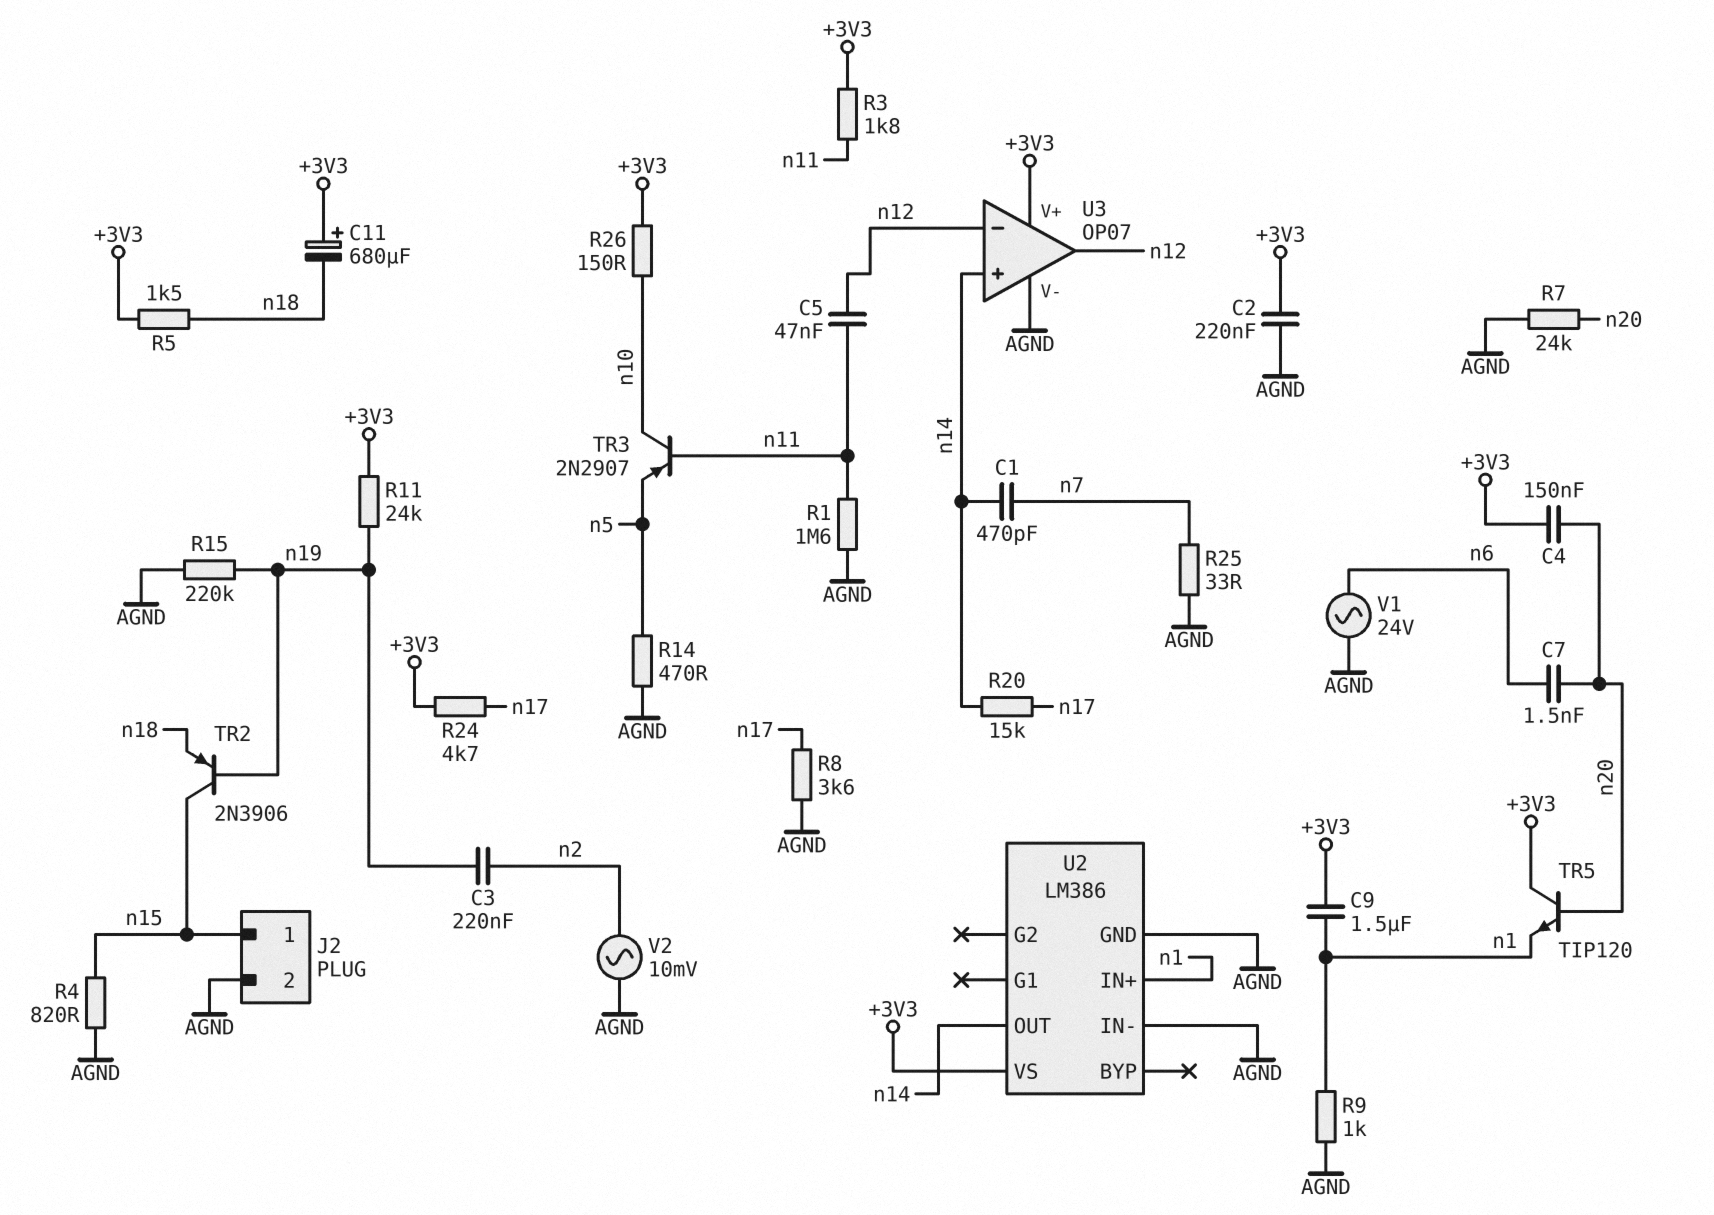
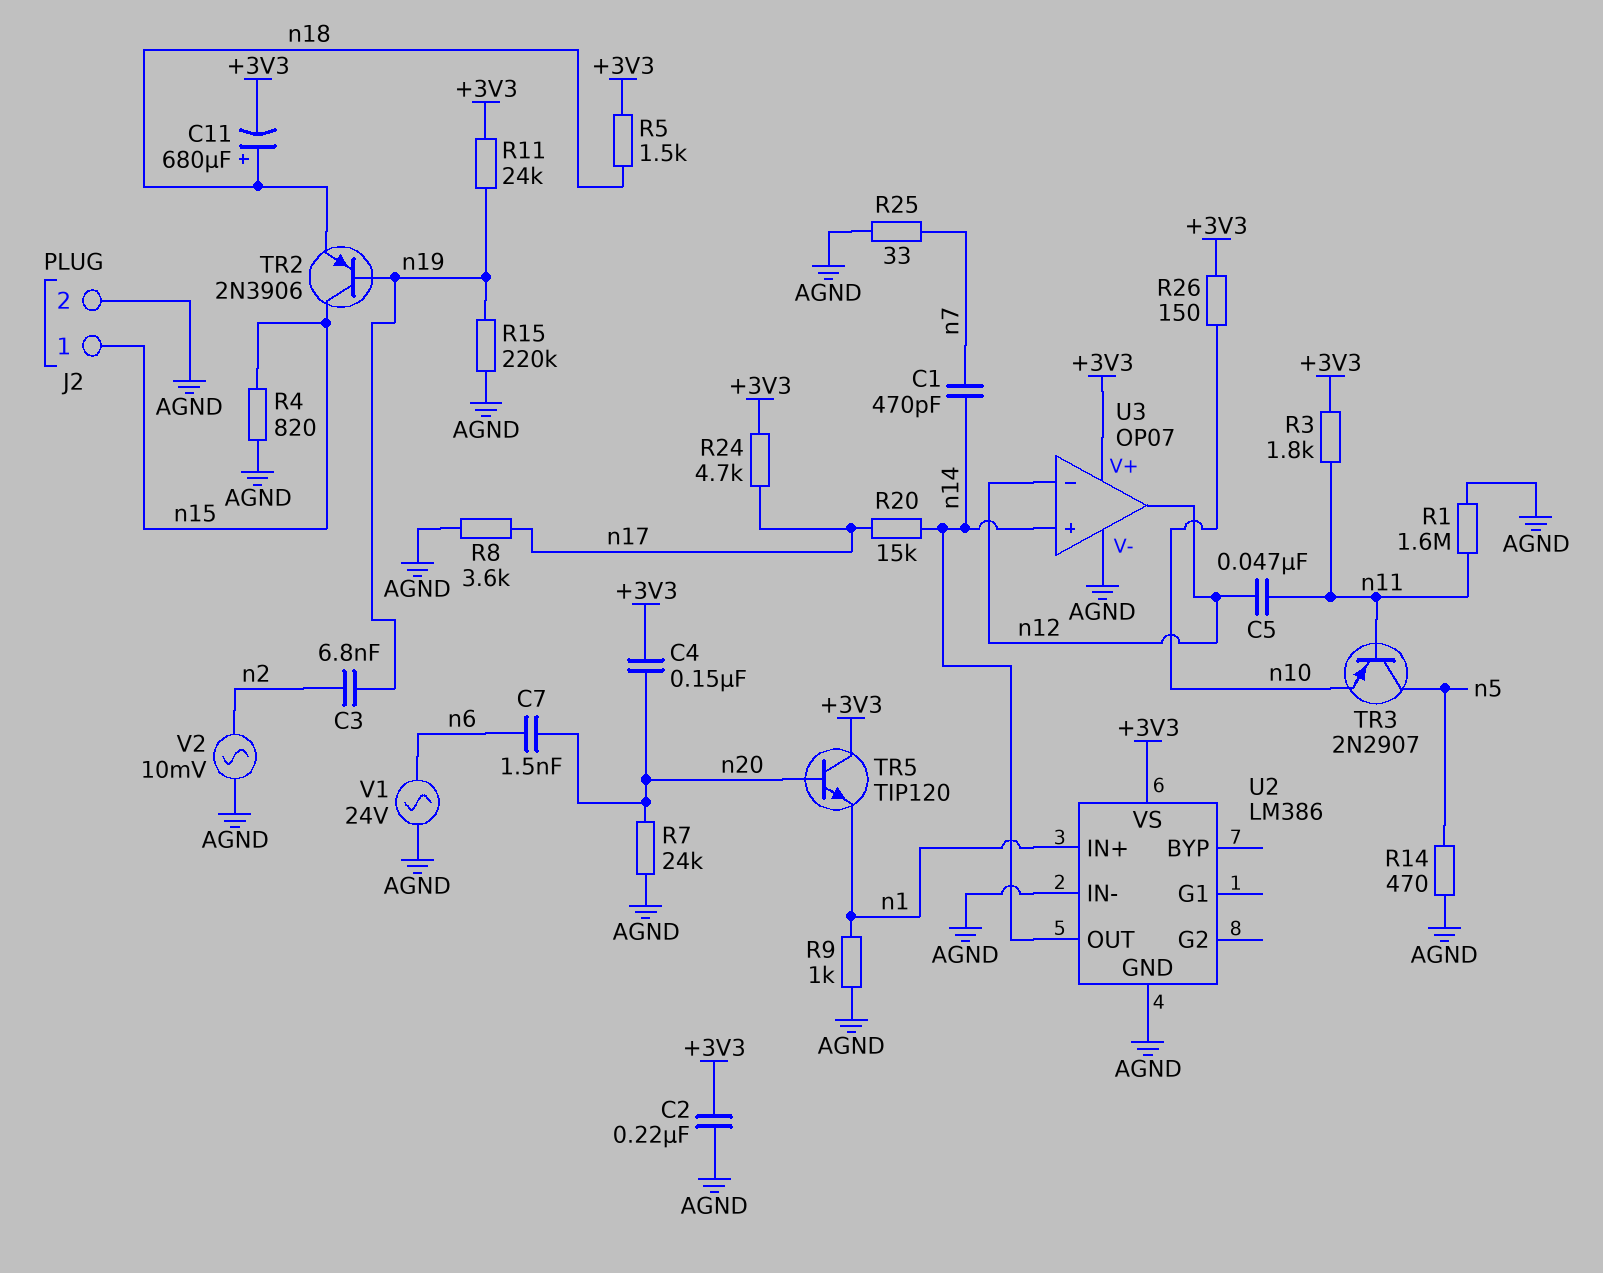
C3: 220nF (n2, n19) -> 6.8nF (n2, n19)
C9: 1.5uF (+3V3, n1) -> none
C11: 680uF (plus +3V3, minus n18) -> 680uF (plus n18, minus +3V3)
TR3: PNP 2N2907 (B n11, C n10, E n5) -> PNP 2N2907 (B n11, C n5, E n10)

